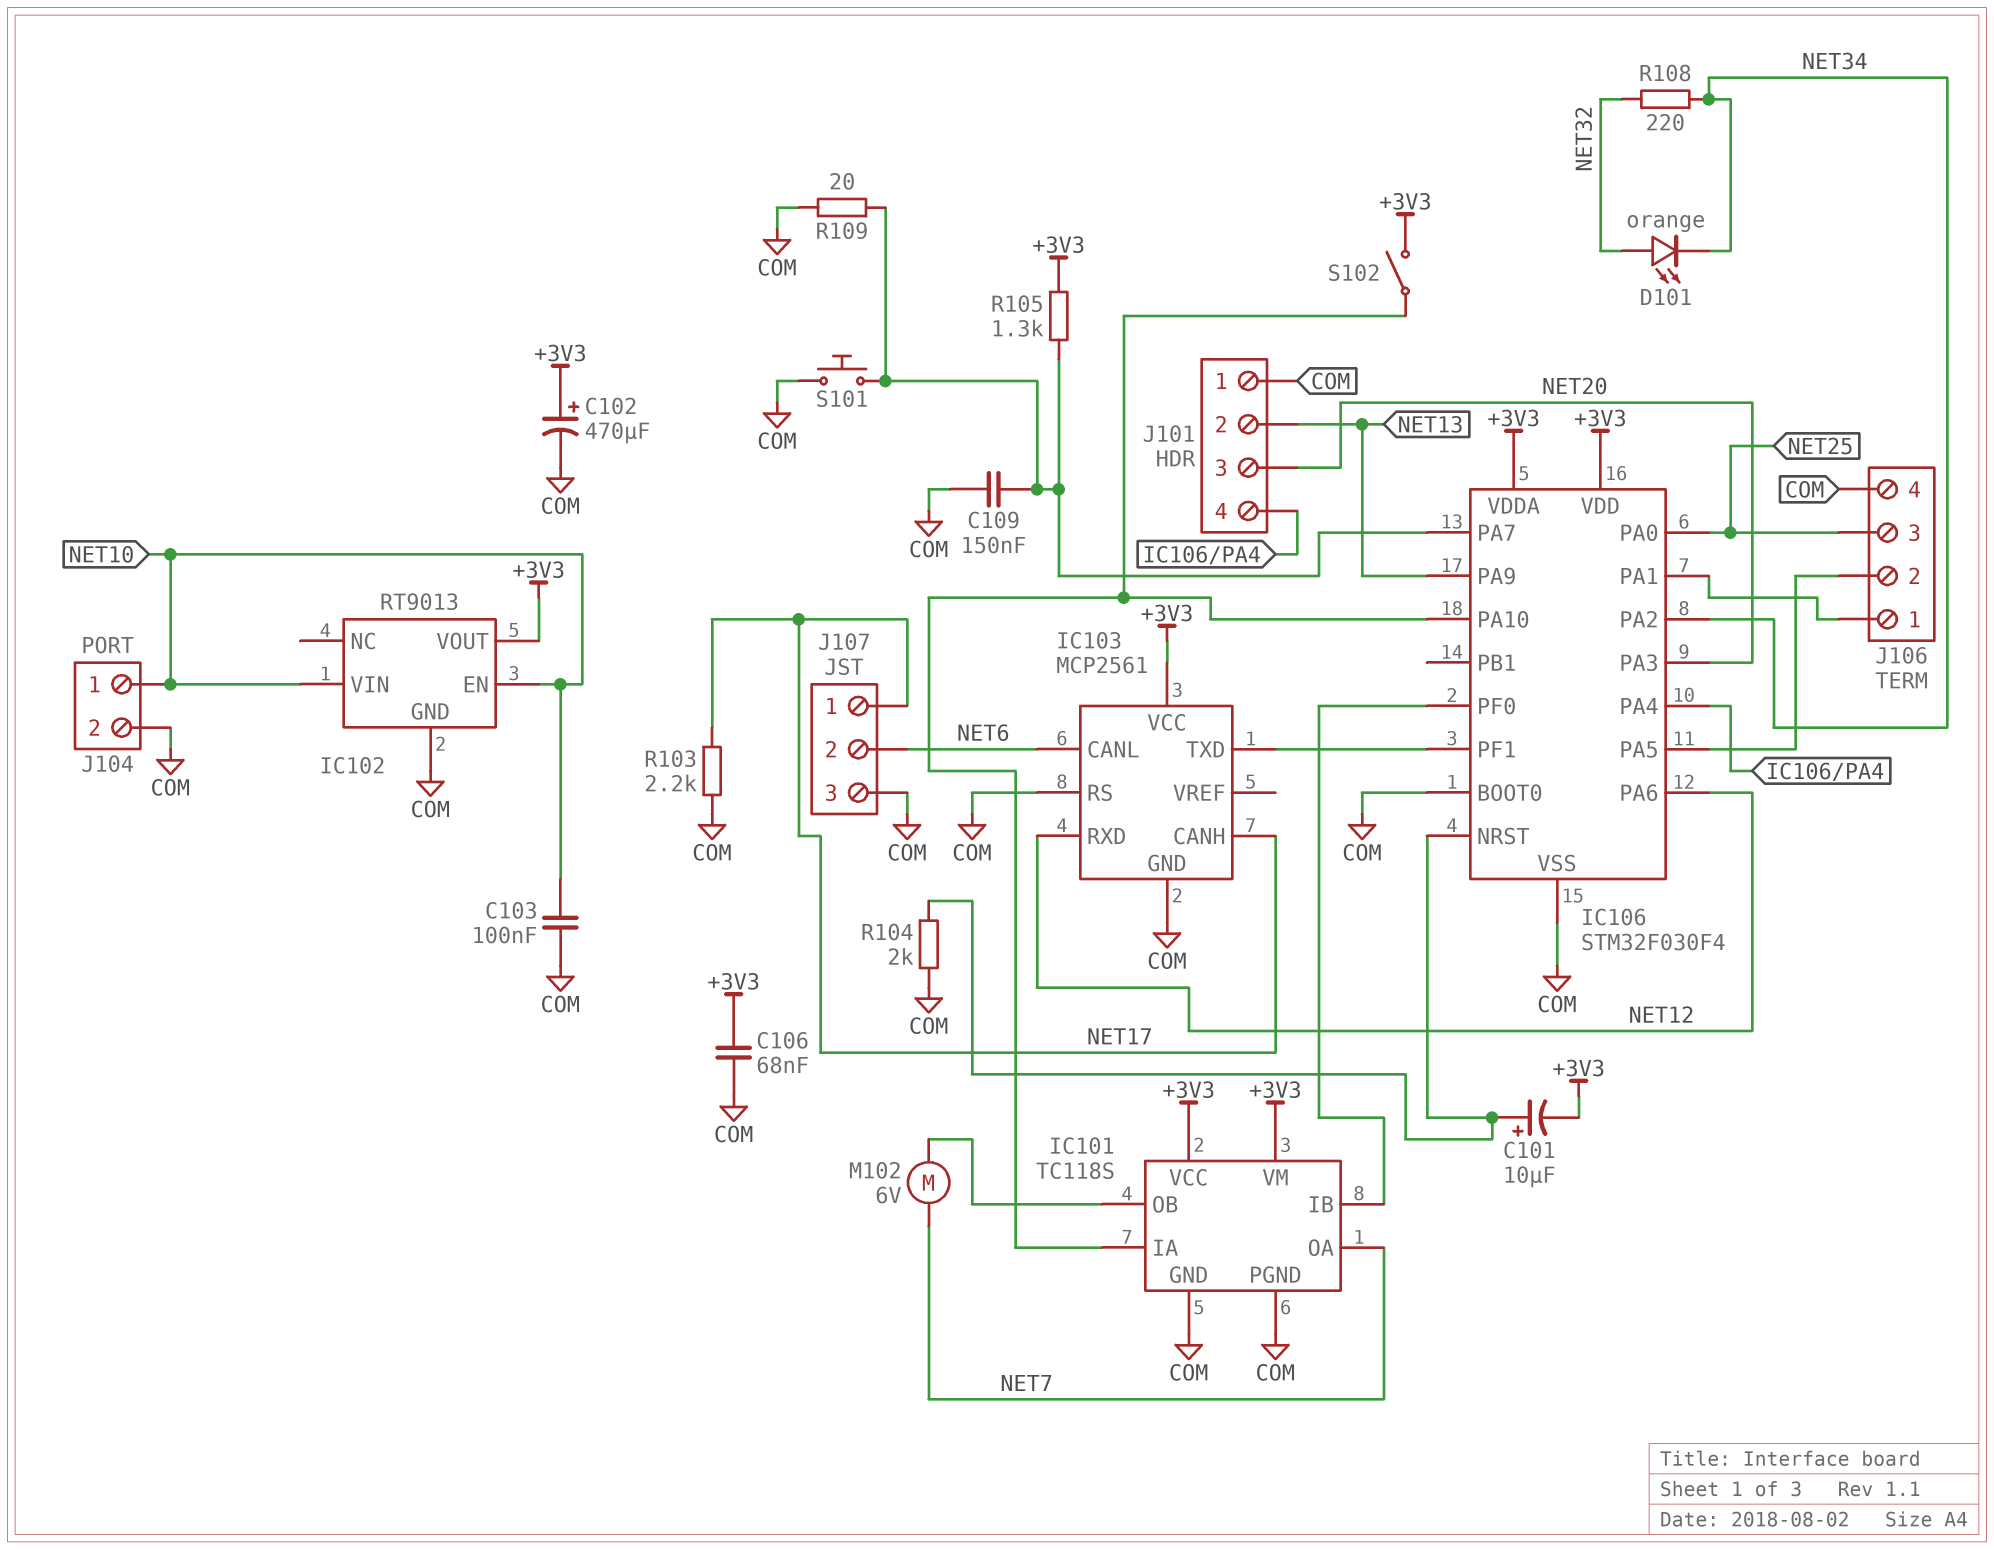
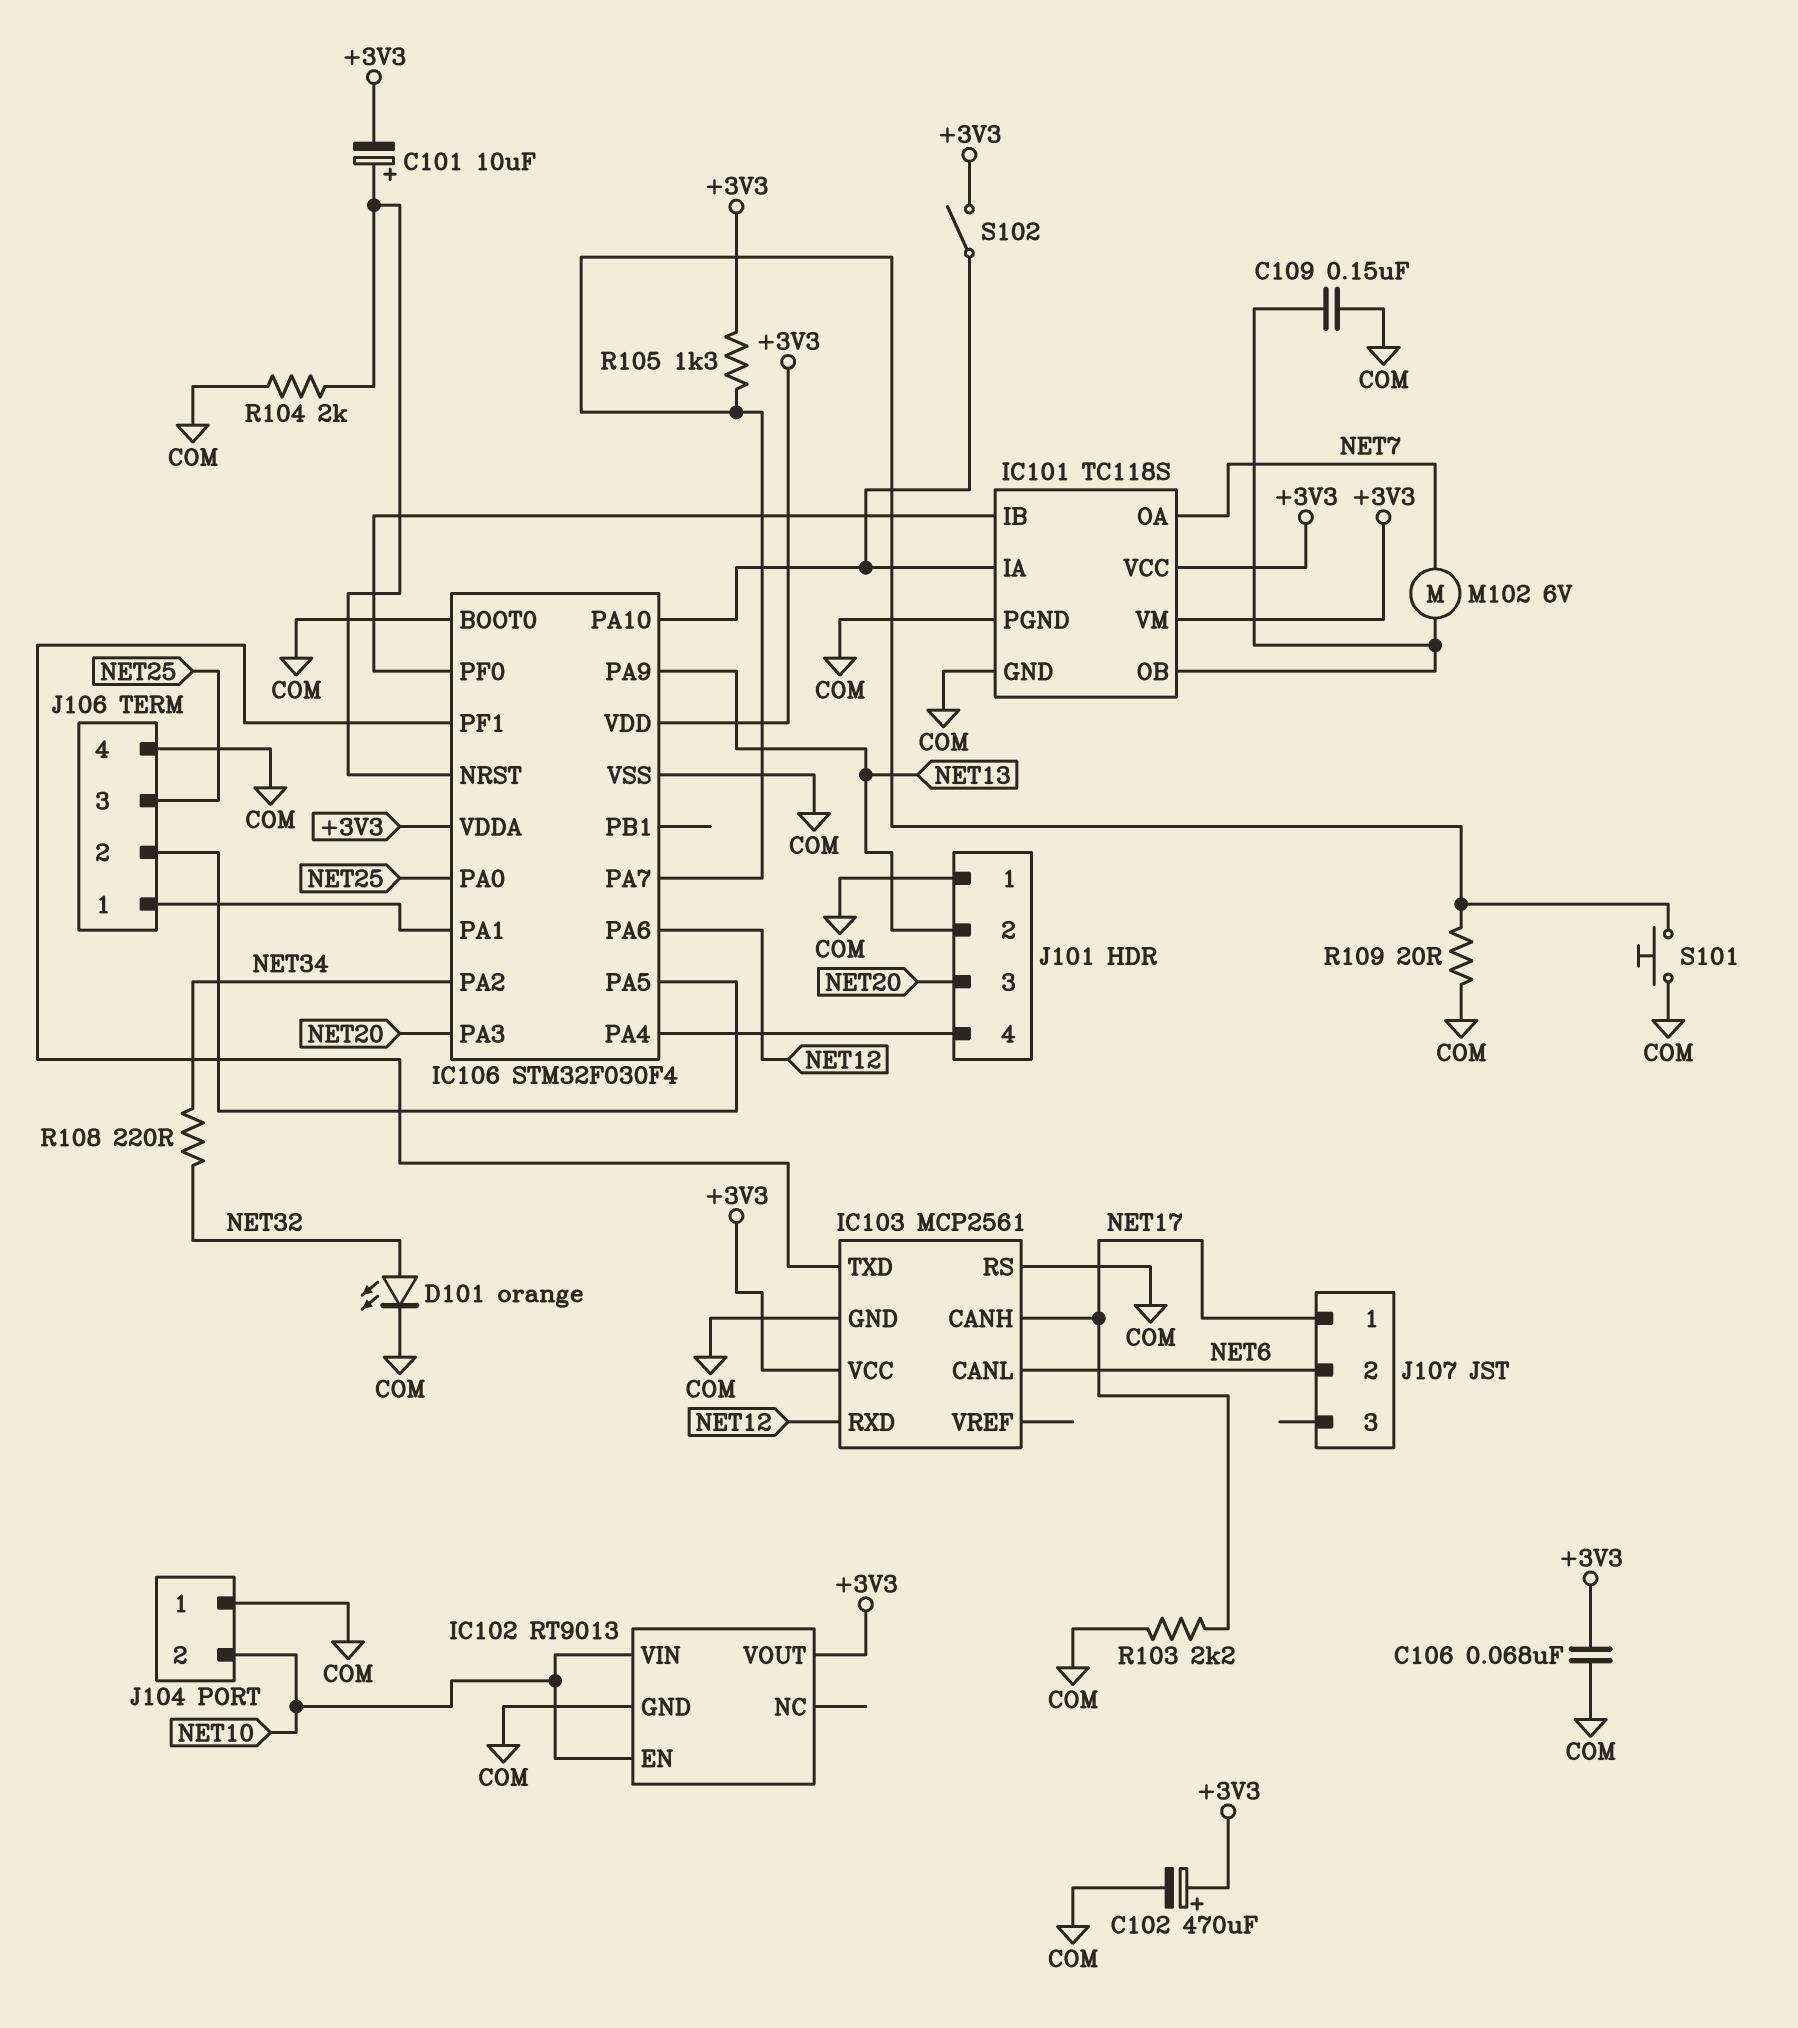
C103: 100nF (COM, NET10) -> none
C109: 150nF (COM, IC106/PA7) -> 150nF (COM, IC101/OB)
D101: LED orange (A NET32, K NET34) -> LED orange (A NET32, K COM)
J104 pin 1: NET10 -> COM
J104 pin 2: COM -> NET10
J107 pin 3: COM -> none

